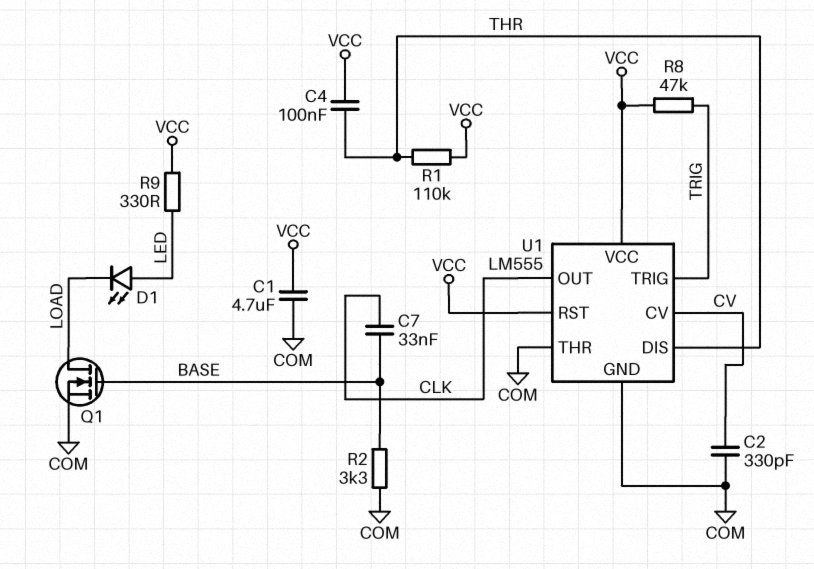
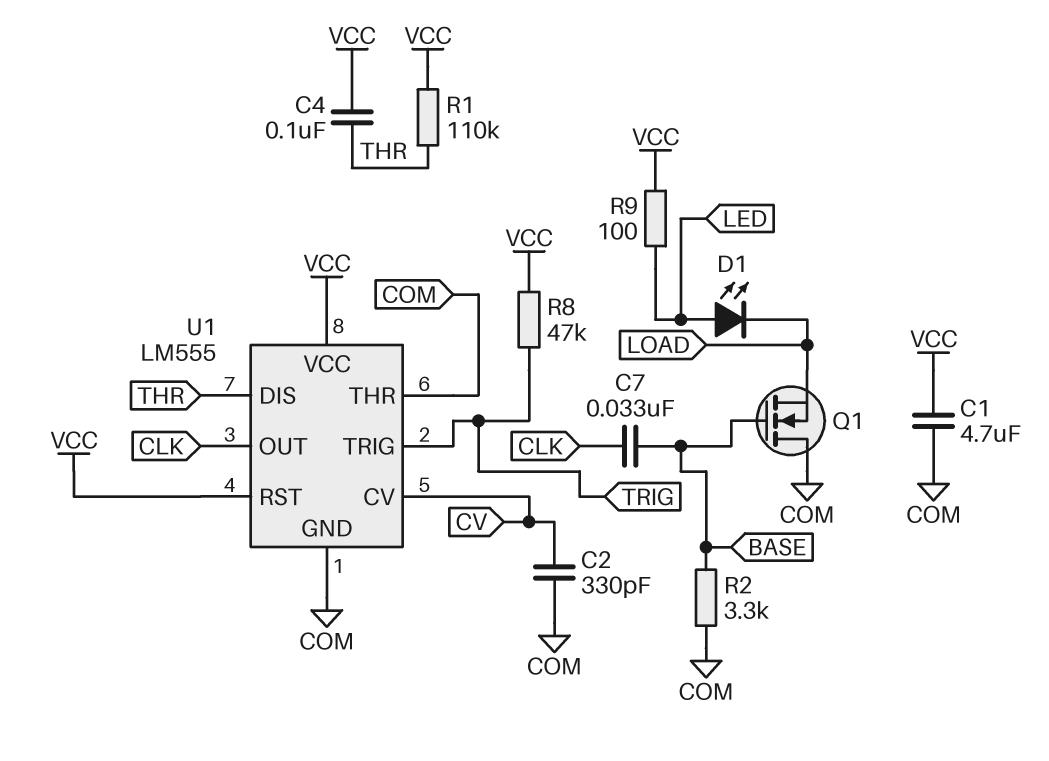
Q1: NMOS (G BASE, D LOAD, S COM) -> NMOS (G BASE, D COM, S LOAD)
R9: 330 (LED, VCC) -> 100 (LED, VCC)

